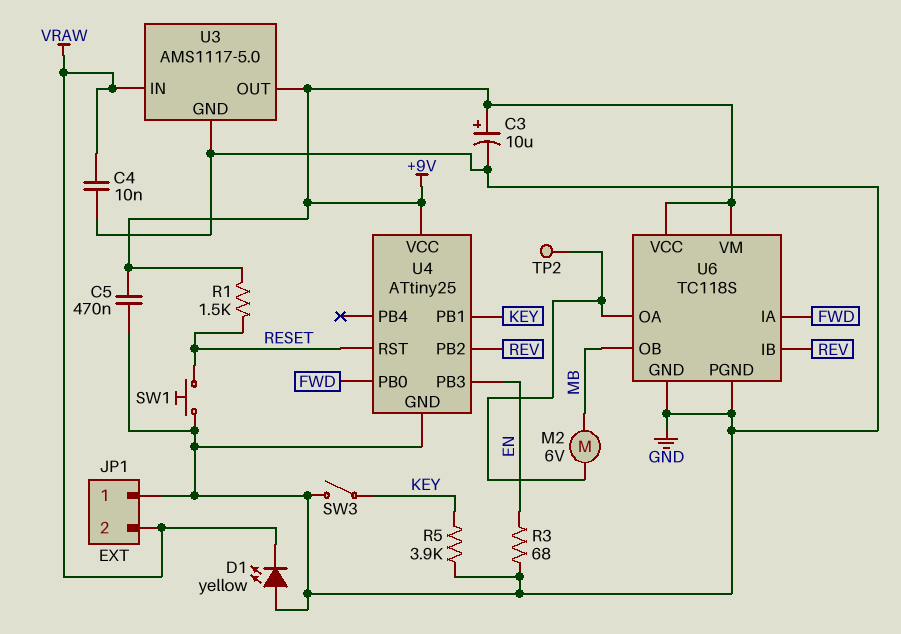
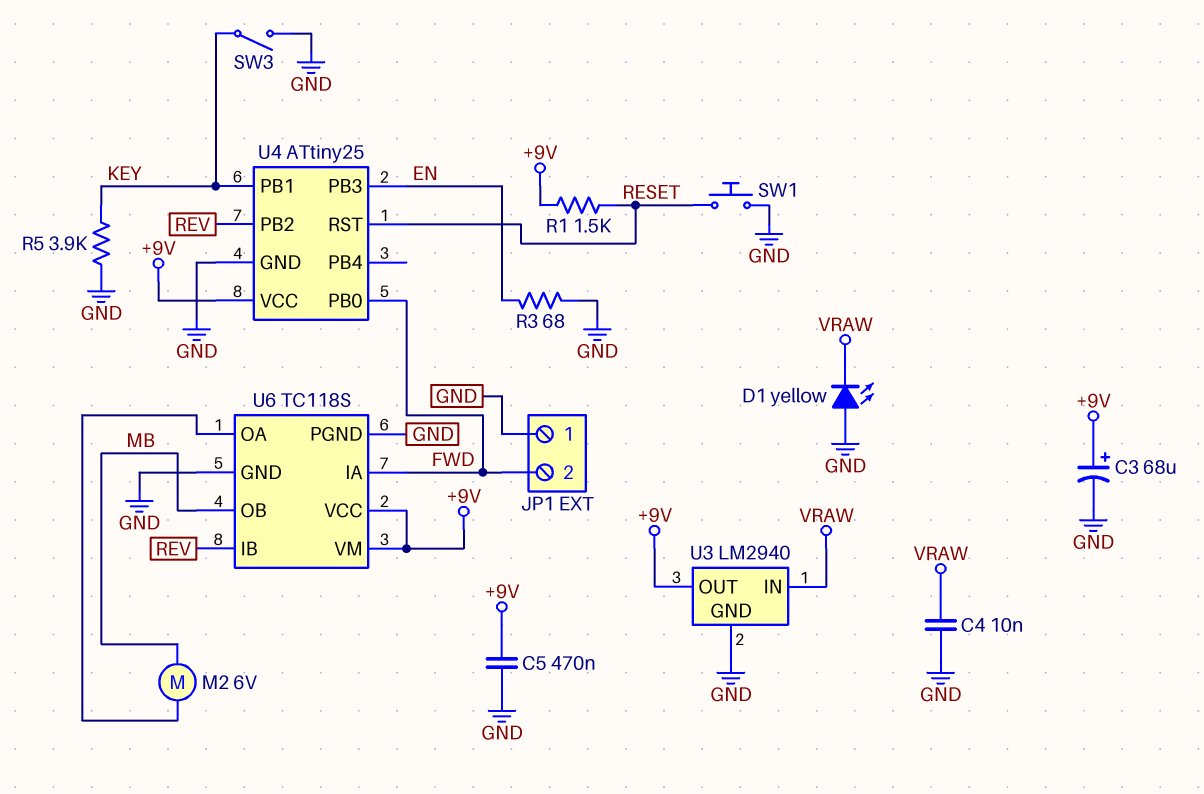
C3: 10uF (plus +9V, minus GND) -> 68uF (plus +9V, minus GND)
JP1 pin 2: VRAW -> FWD
TP2: test point (U6/OA) -> none
U3: AMS1117-5.0 -> LM2940

